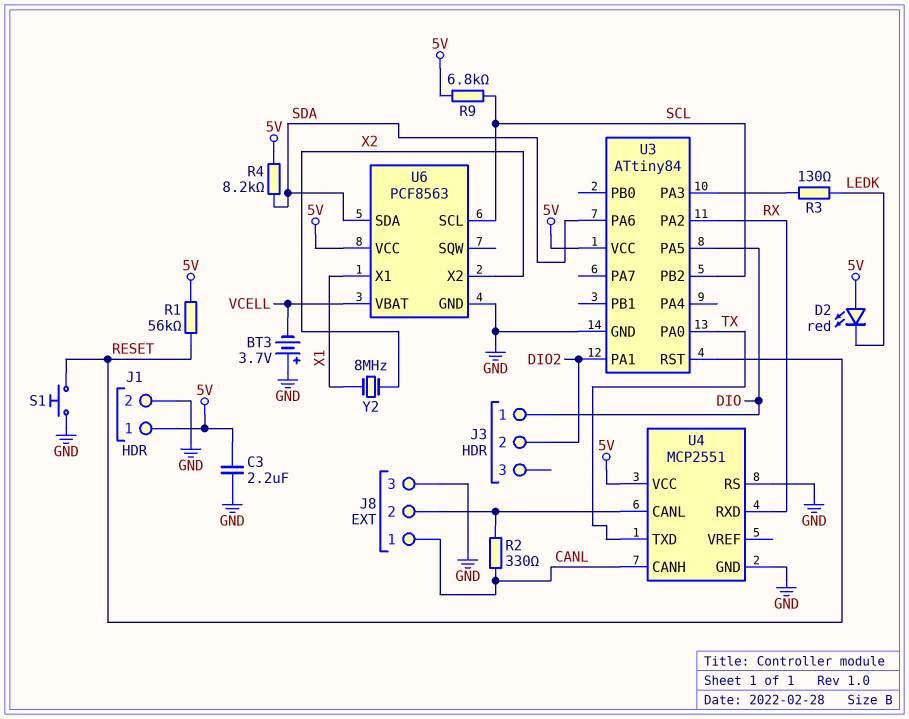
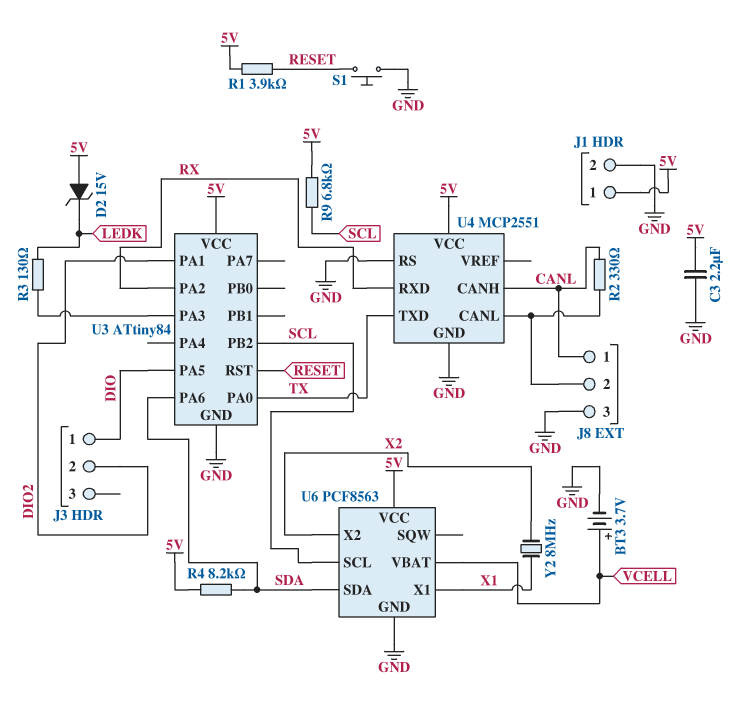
BT3: 3.7V (plus GND, minus VCELL) -> 3.7V (plus VCELL, minus GND)
D2: LED red (A 5V, K LEDK) -> zener 15V (A 5V, K LEDK)
R1: 56k (5V, RESET) -> 3.9k (5V, RESET)

